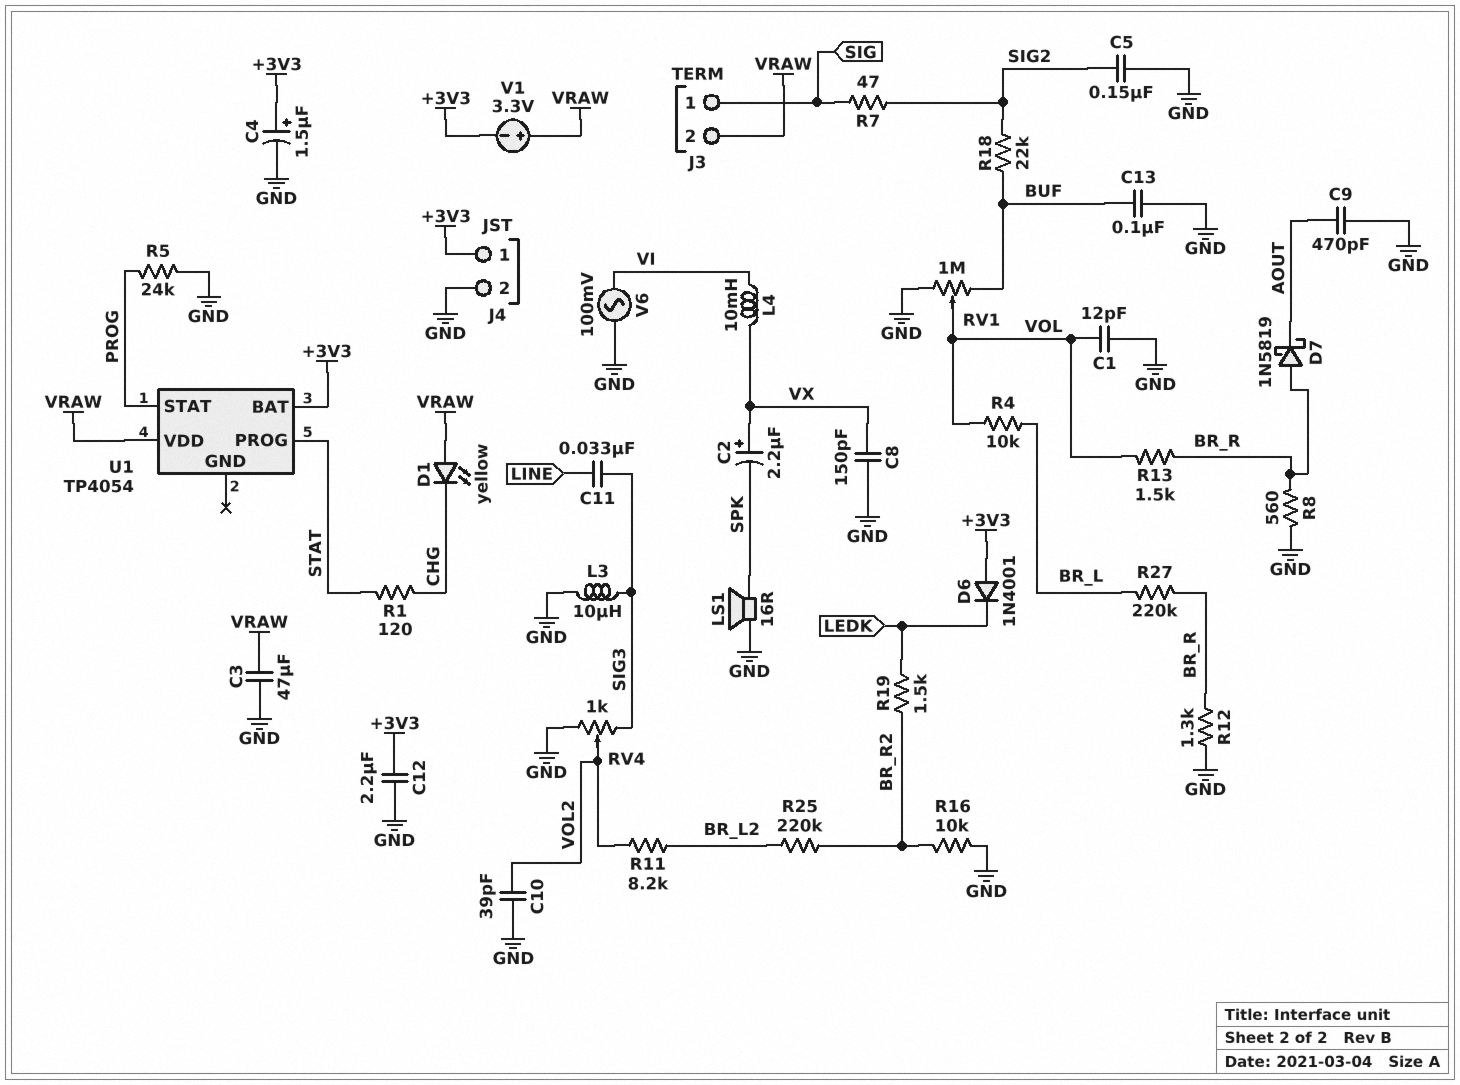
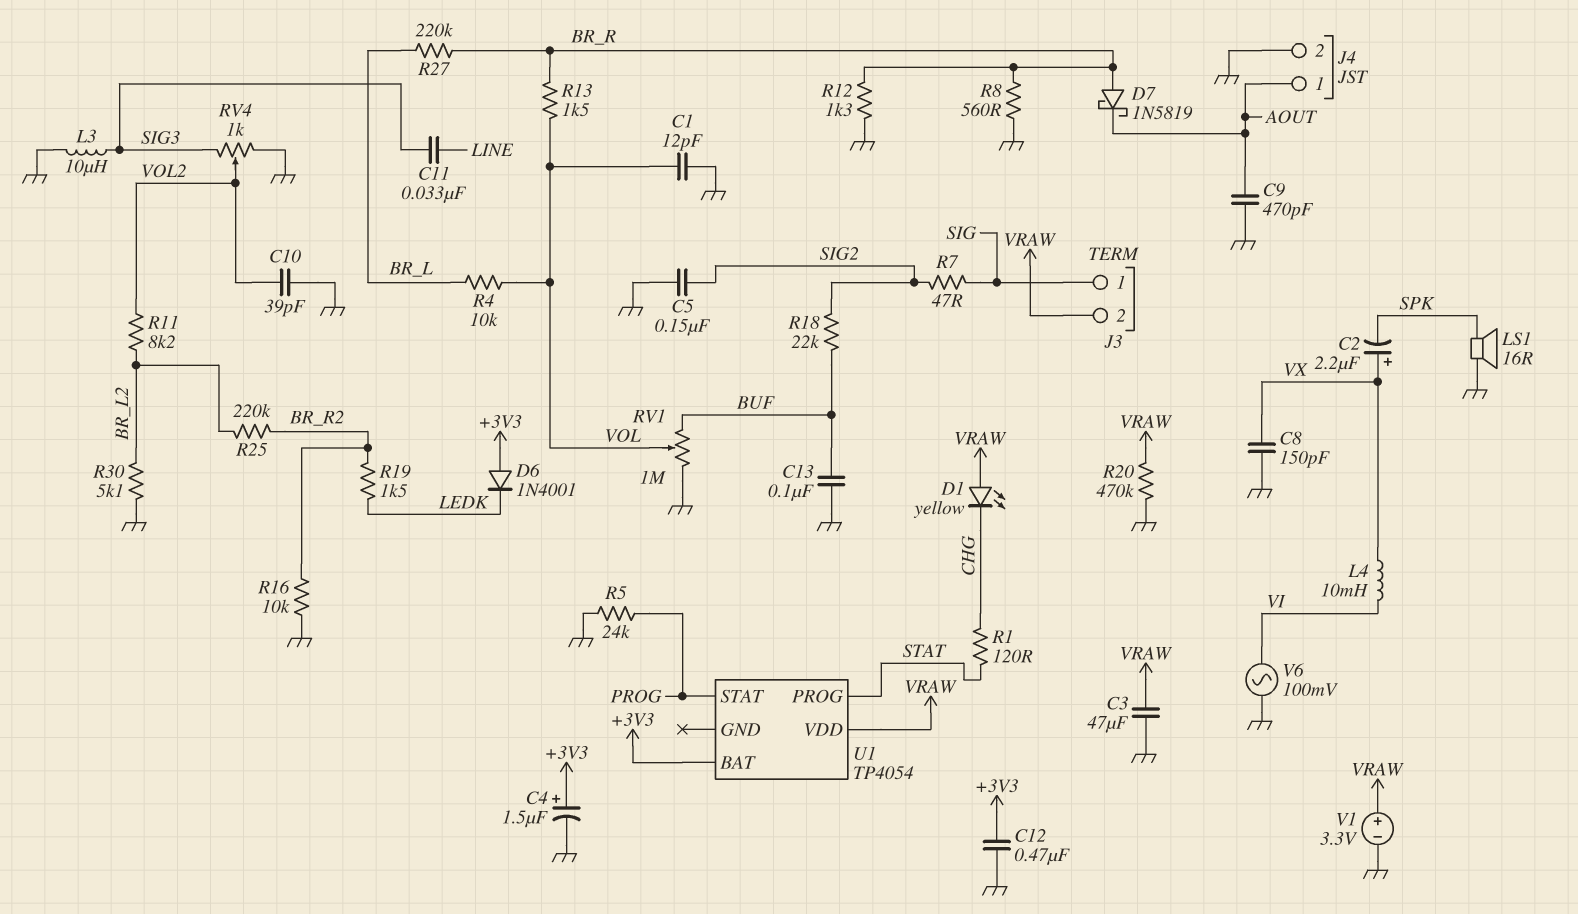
C12: 2.2uF (+3V3, GND) -> 470nF (+3V3, GND)
J4 pin 1: +3V3 -> AOUT
R20: none -> 470k (GND, VRAW)
R30: none -> 5.1k (BR_L2, GND)
V1: 3.3V (plus VRAW, minus +3V3) -> 3.3V (plus VRAW, minus GND)

